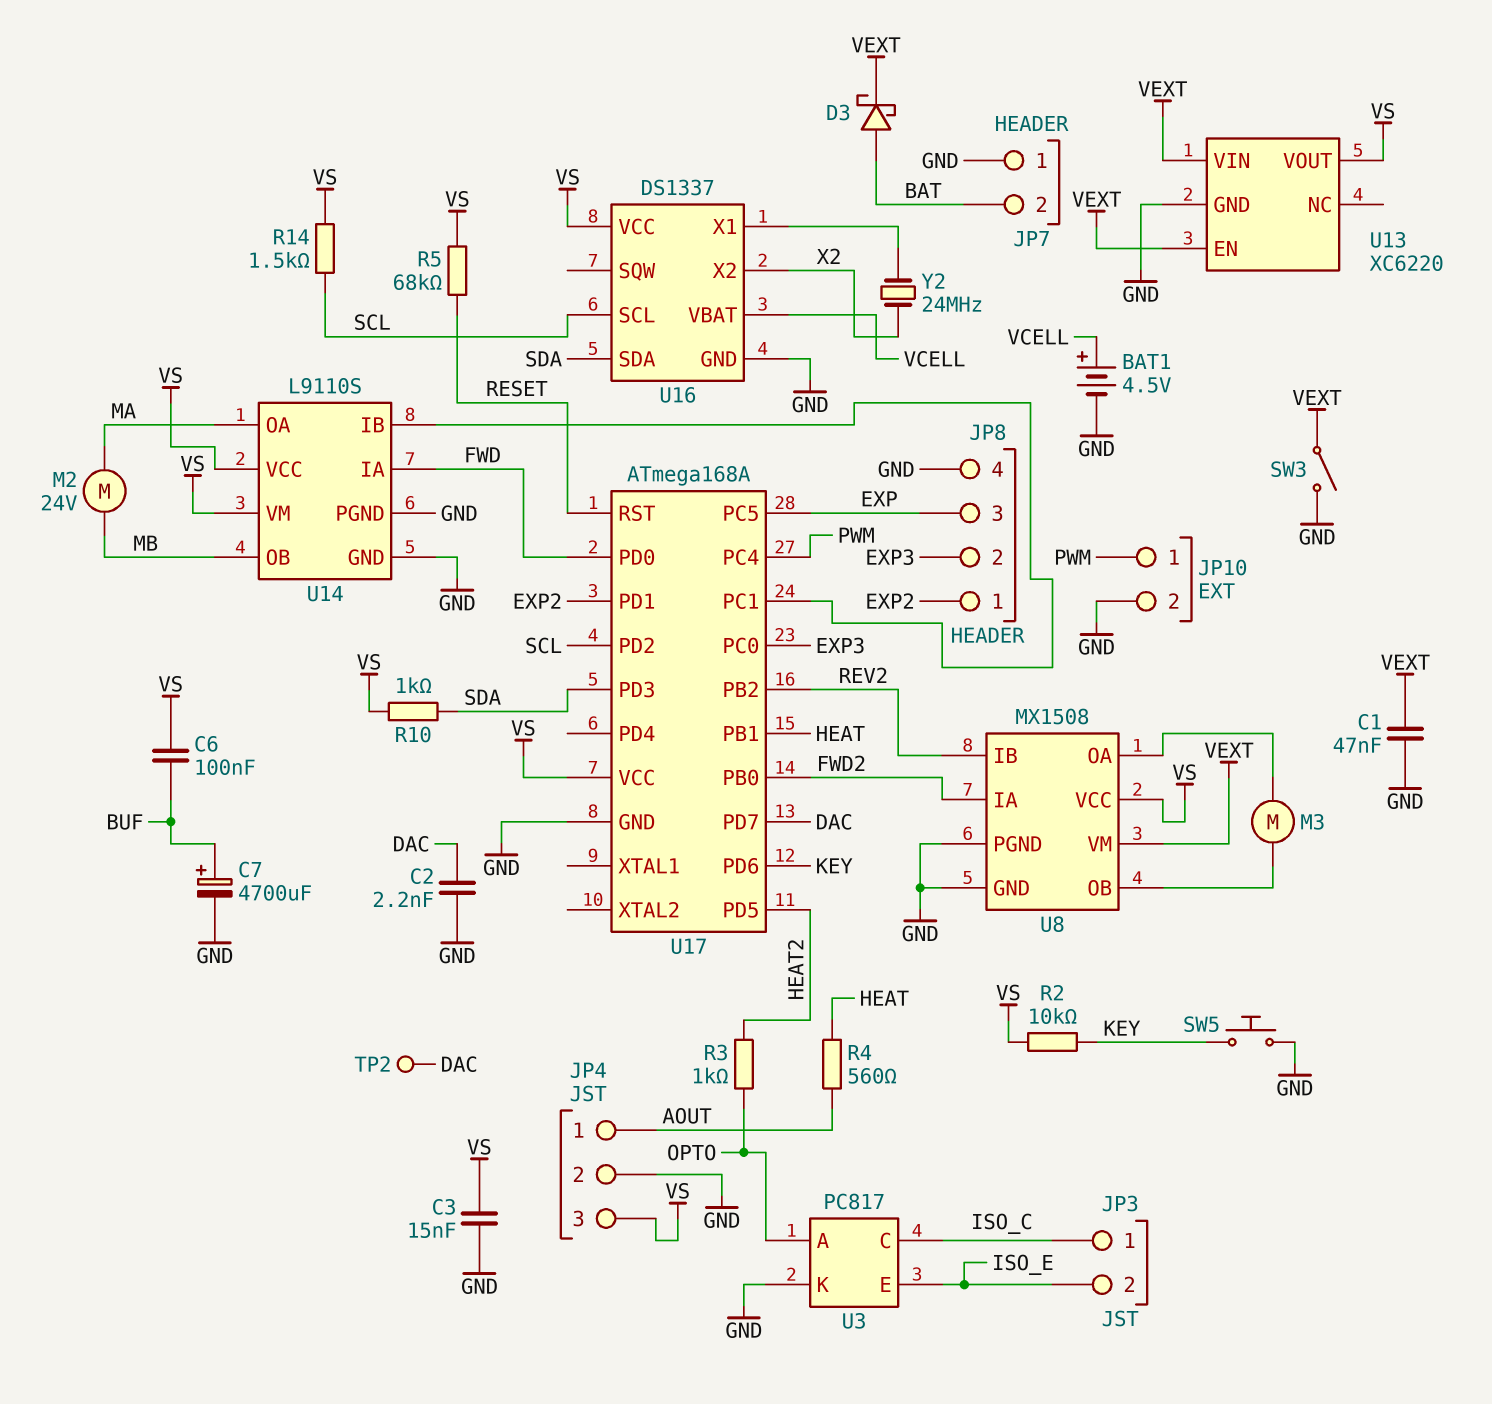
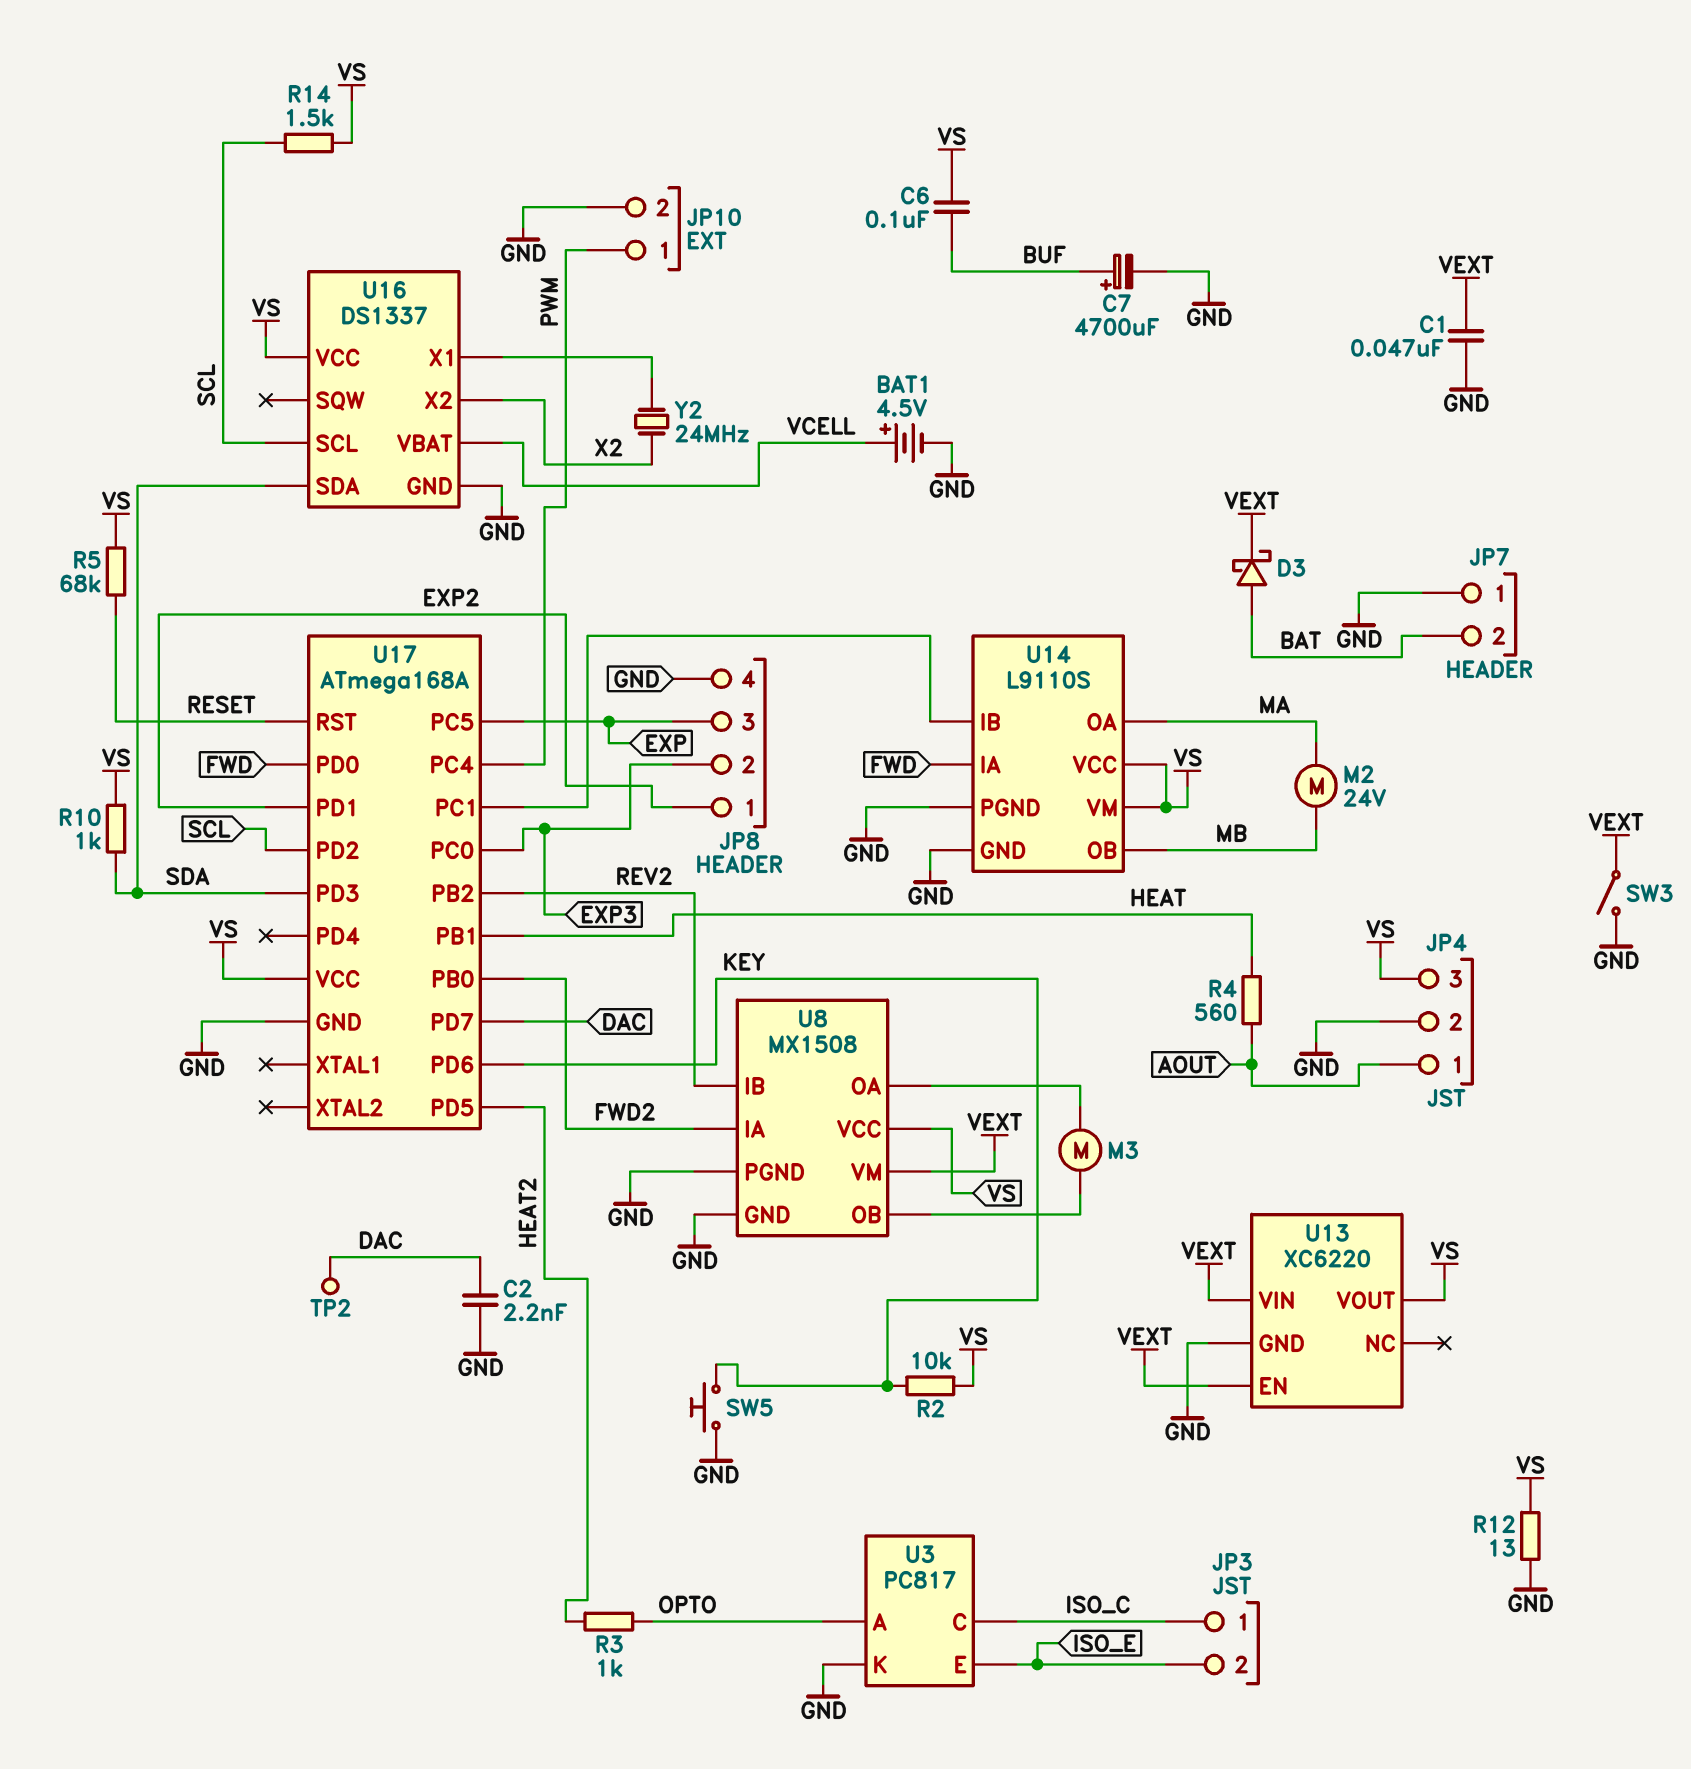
C3: 15nF (GND, VS) -> none
R12: none -> 13 (GND, VS)

